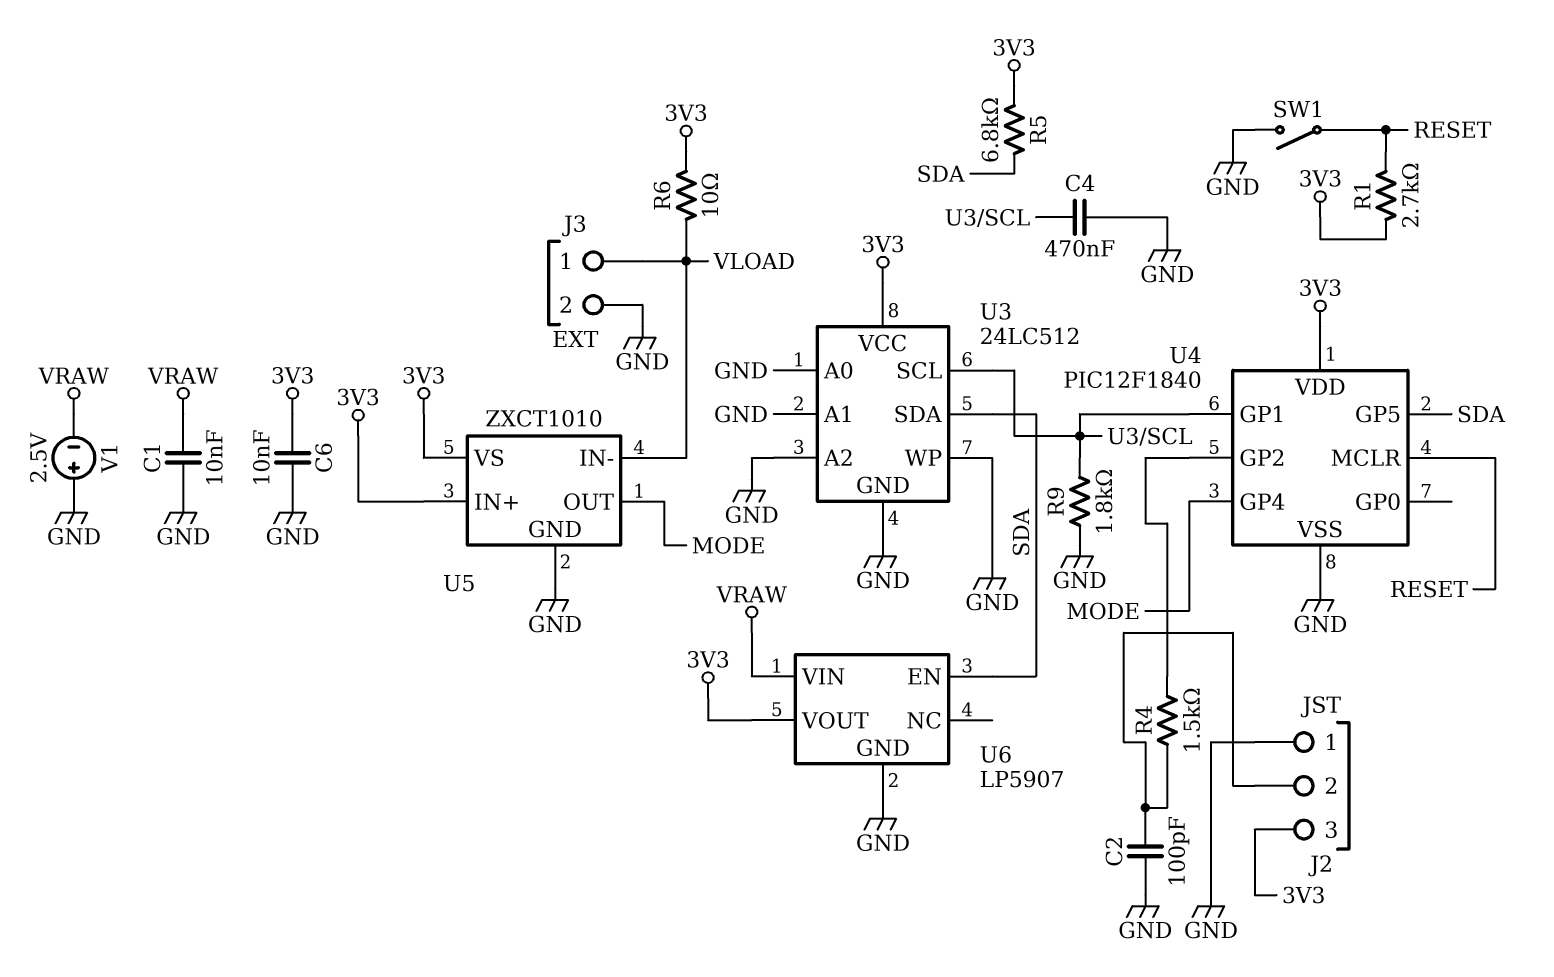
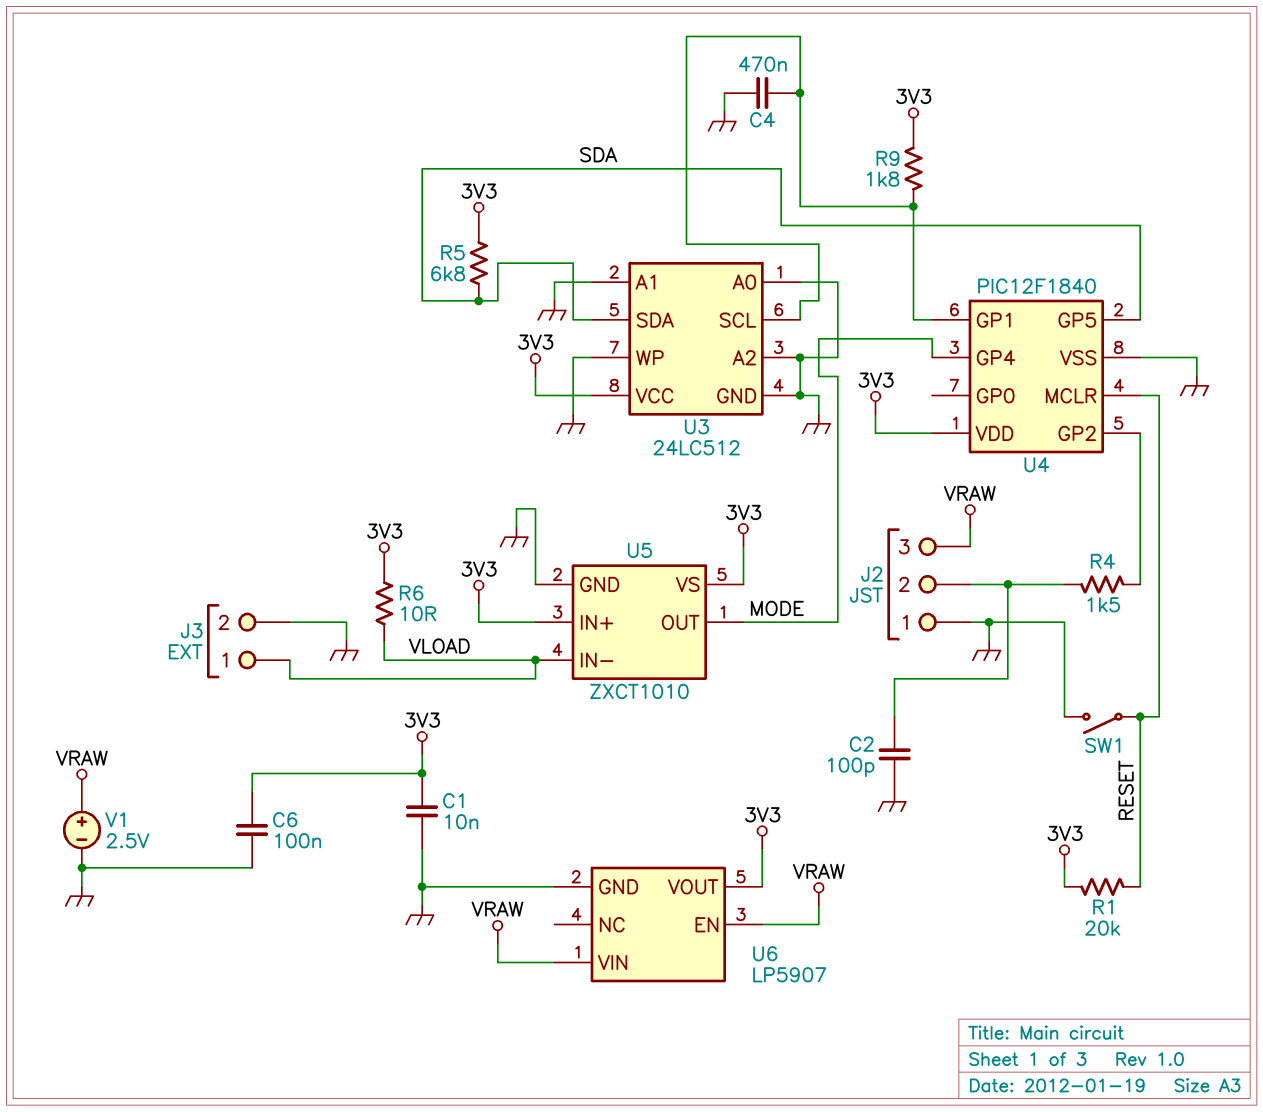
C1: 10nF (GND, VRAW) -> 10nF (3V3, GND)
C6: 10nF (3V3, GND) -> 100nF (3V3, GND)
J2 pin 3: 3V3 -> VRAW
R1: 2.7k (3V3, RESET) -> 20k (3V3, RESET)
R9: 1.8k (GND, U3/SCL) -> 1.8k (3V3, U3/SCL)
U6 pin EN: SDA -> VRAW
V1: 2.5V (plus GND, minus VRAW) -> 2.5V (plus VRAW, minus GND)

